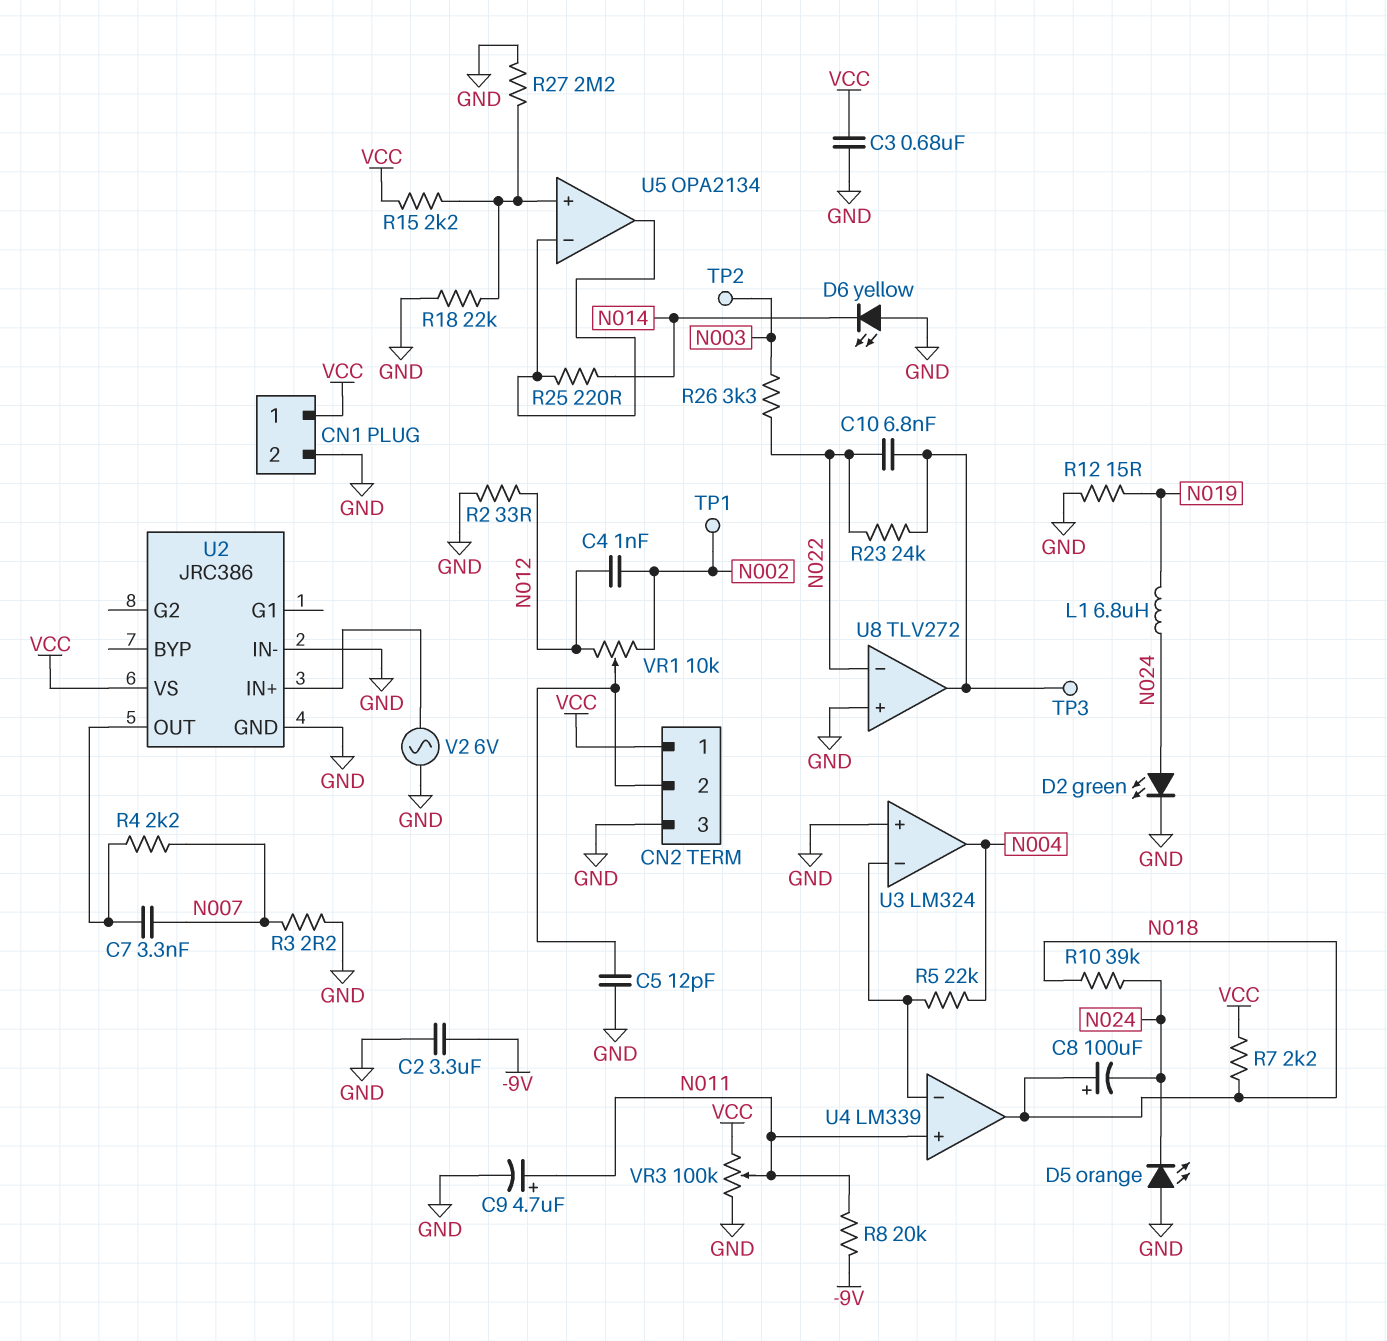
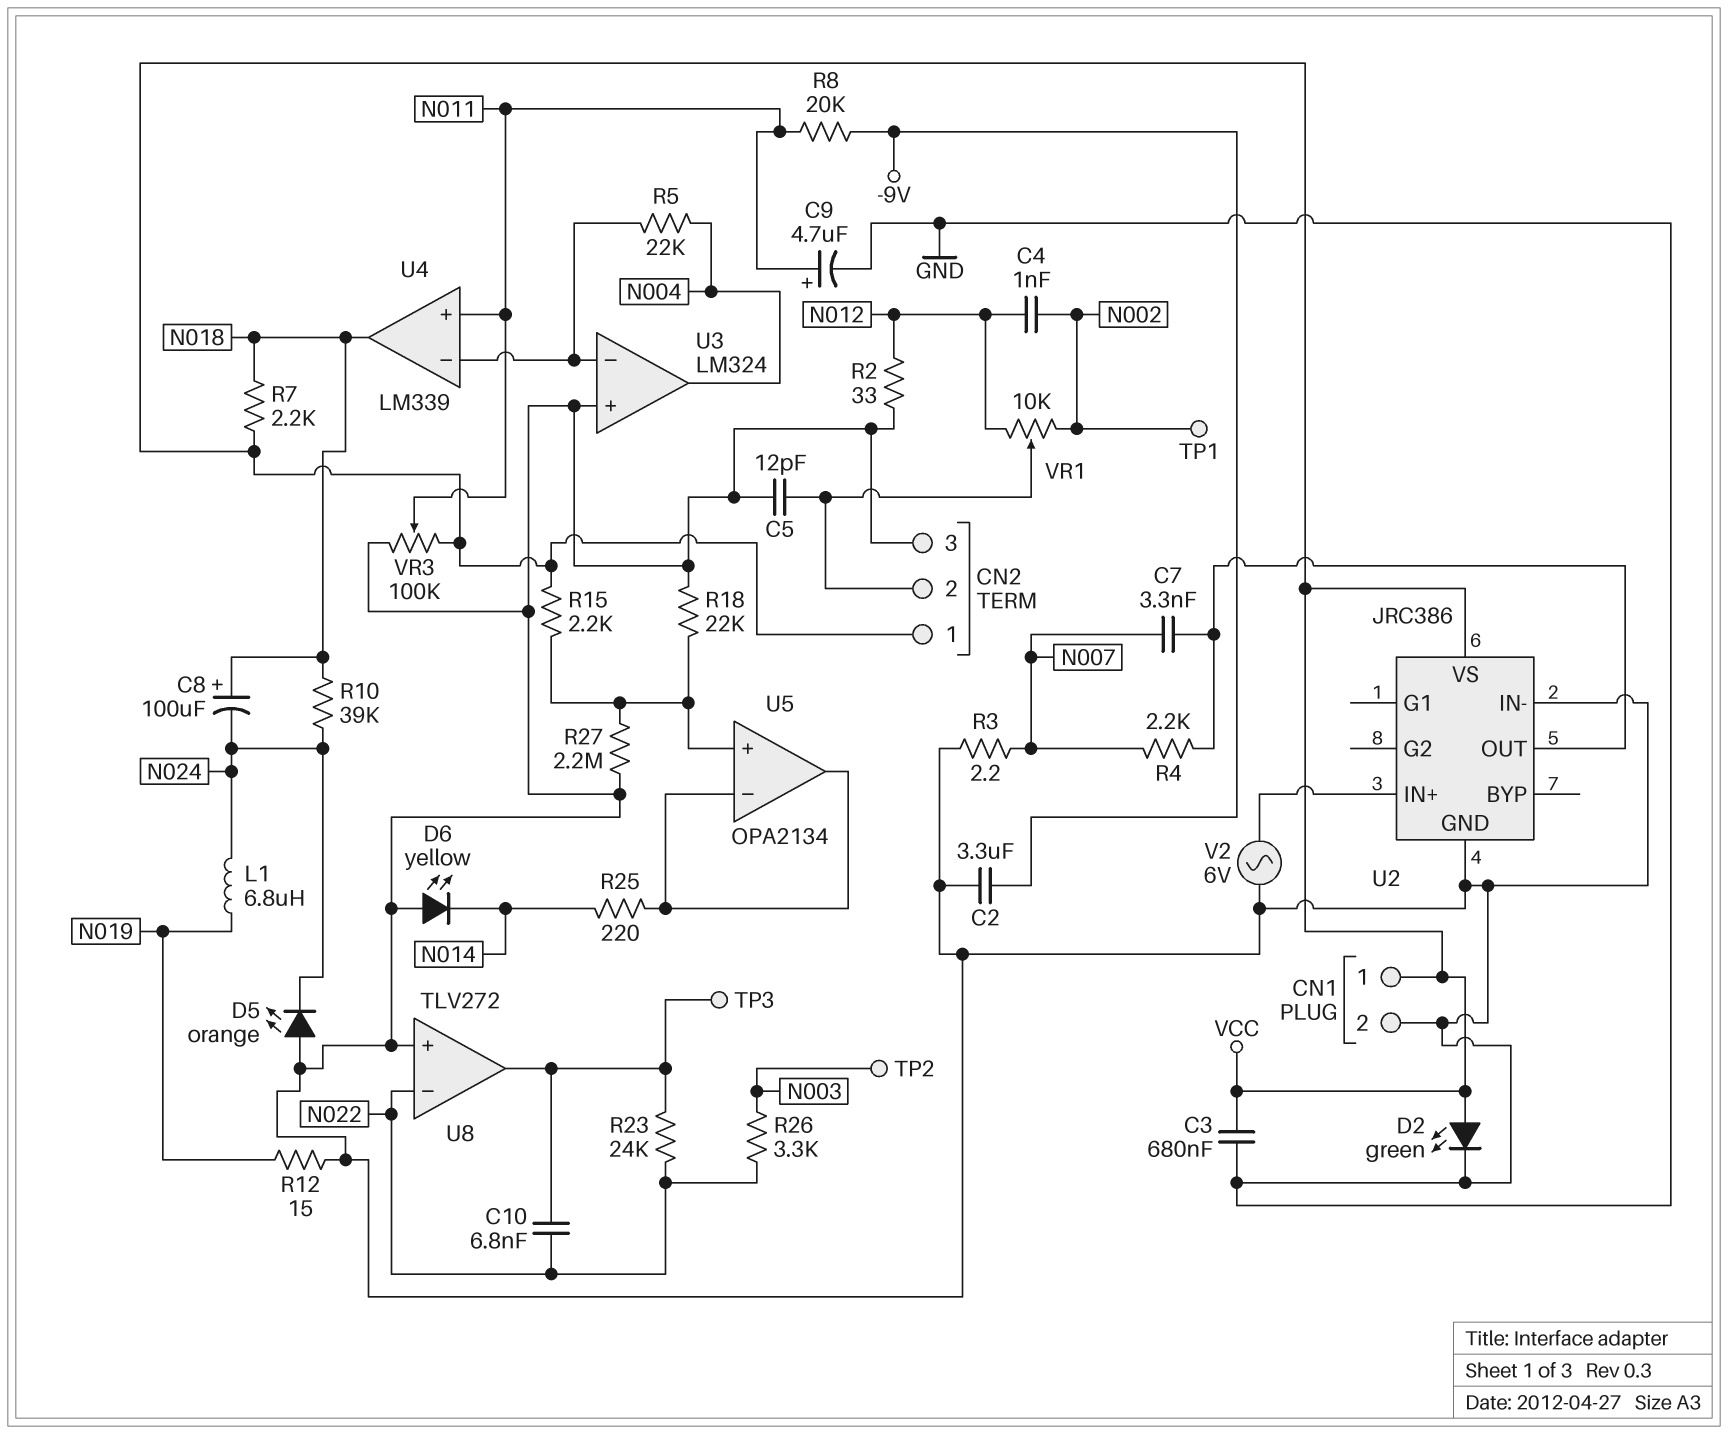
D2: LED green (A N024, K GND) -> LED green (A VCC, K GND)

